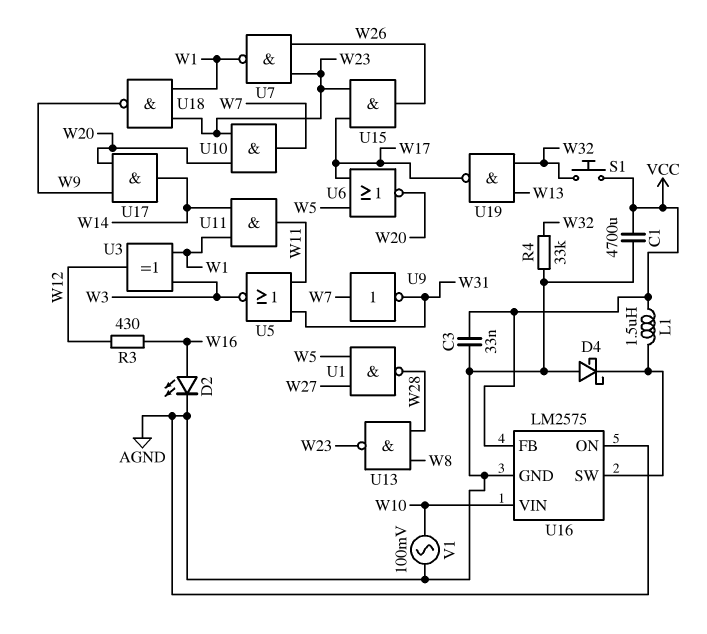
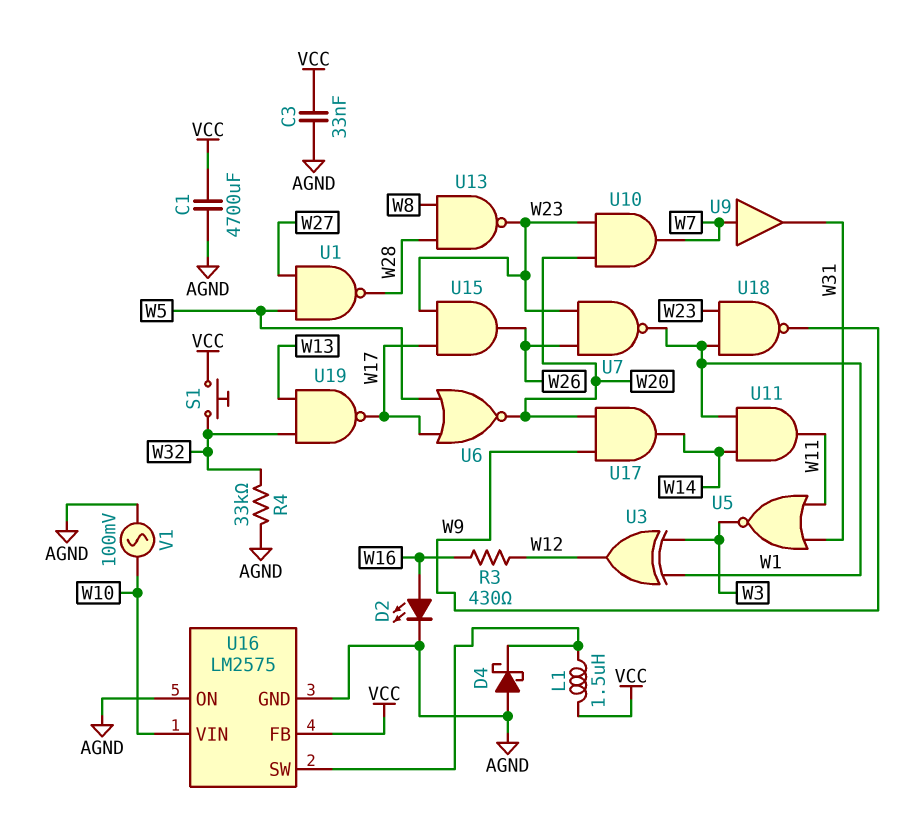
U9: NOT (in W7, out W31) -> buffer (in W7, out W31)

